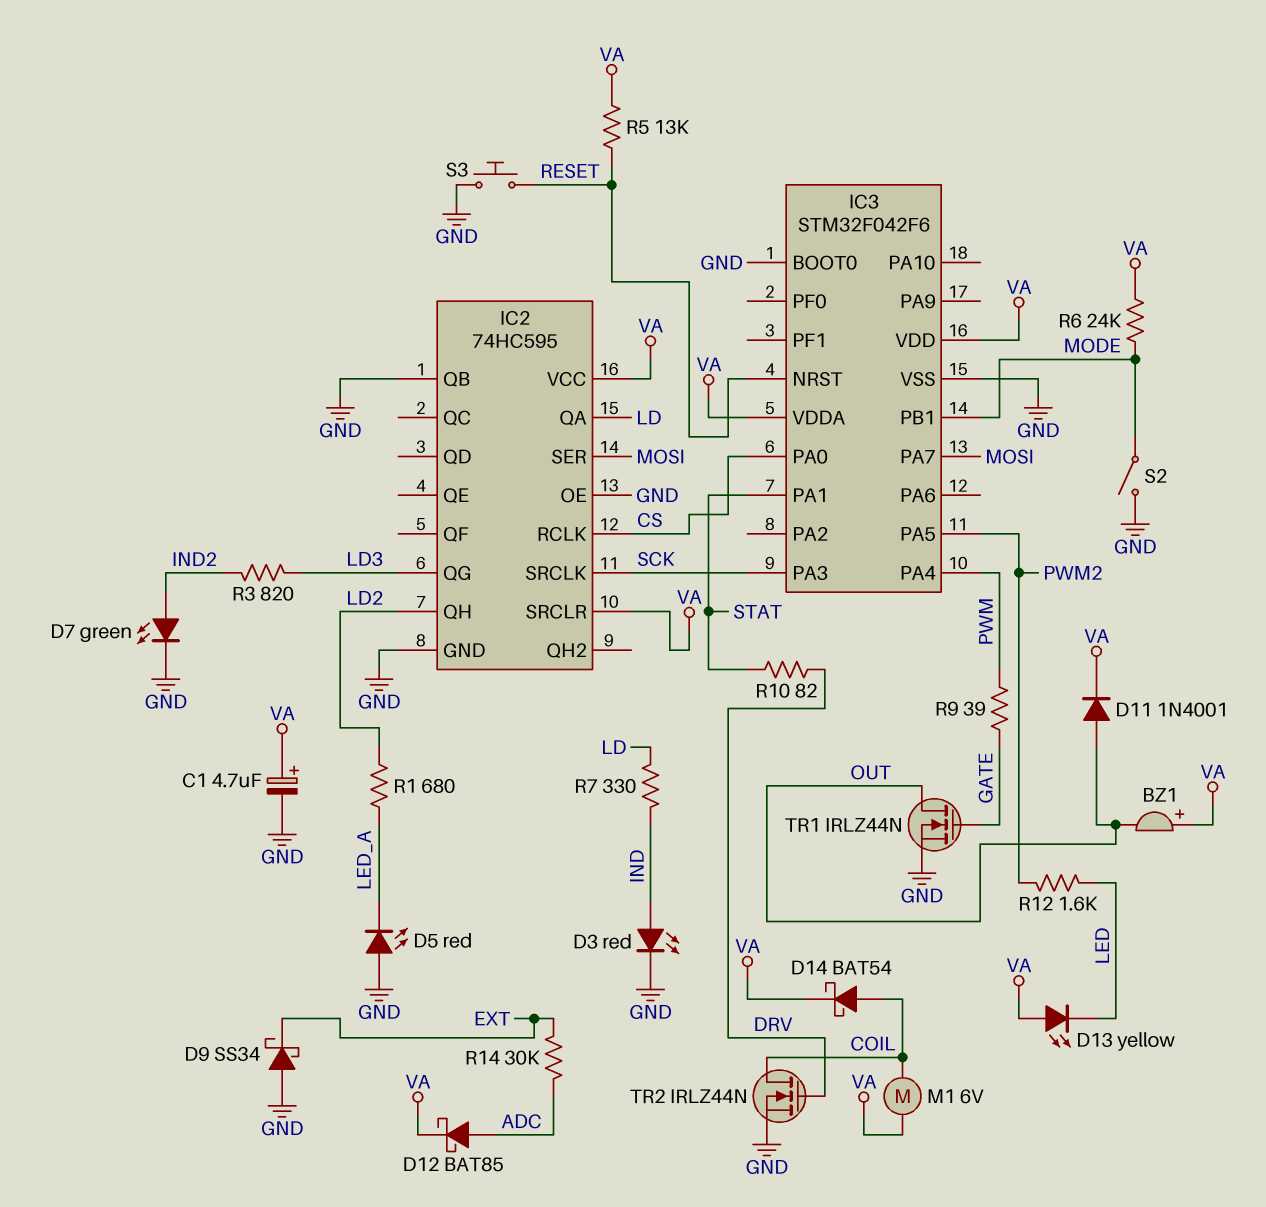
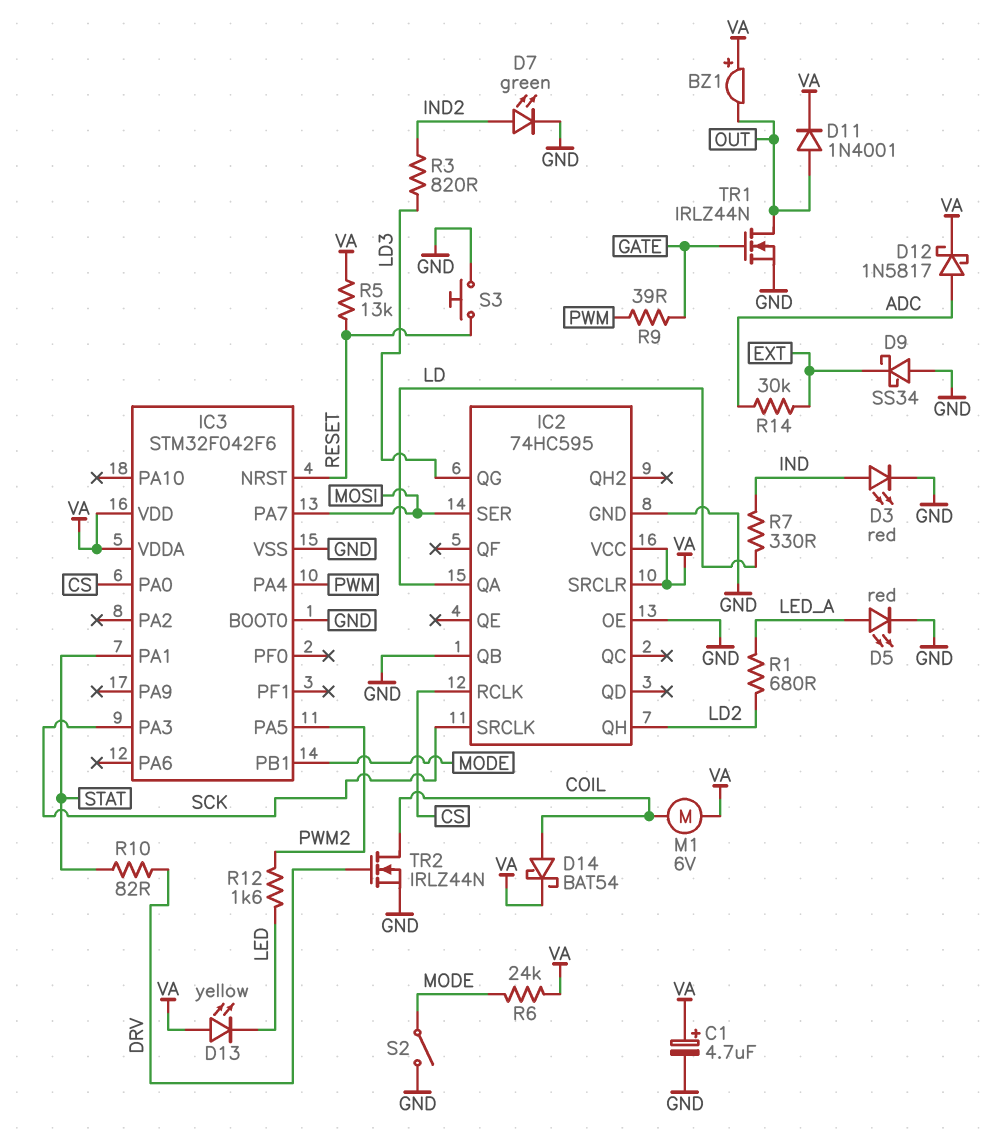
D5: LED red (A GND, K LED_A) -> LED red (A LED_A, K GND)
D12: schottky BAT85 (A ADC, K VA) -> schottky 1N5817 (A ADC, K VA)

